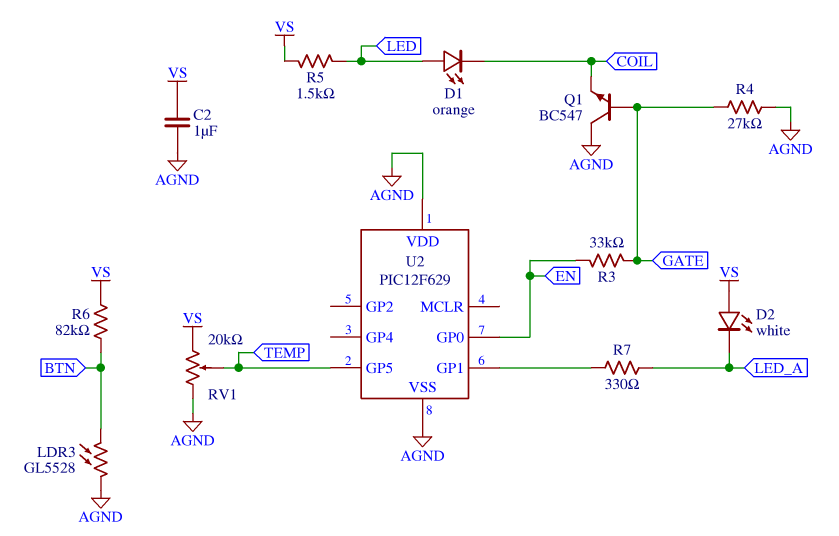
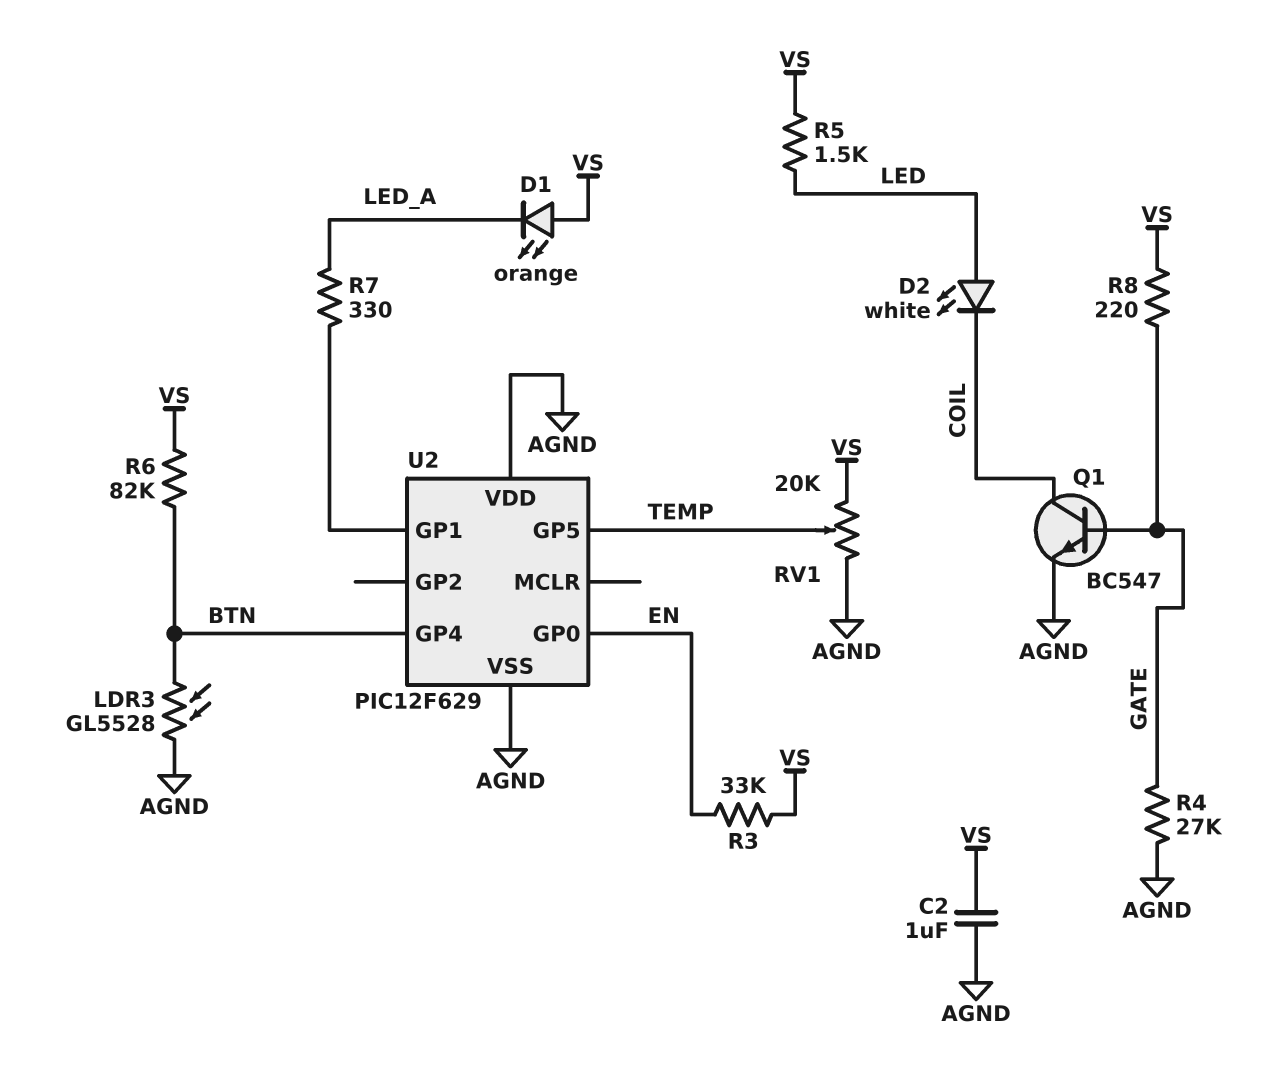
D1: LED orange (A LED, K COIL) -> LED orange (A VS, K LED_A)
D2: LED white (A VS, K LED_A) -> LED white (A LED, K COIL)
Q1: NPN BC547 (B GATE, C AGND, E COIL) -> NPN BC547 (B GATE, C COIL, E AGND)
R3: 33k (EN, GATE) -> 33k (EN, VS)
R8: none -> 220 (GATE, VS)
U2 pin GP4: none -> BTN

